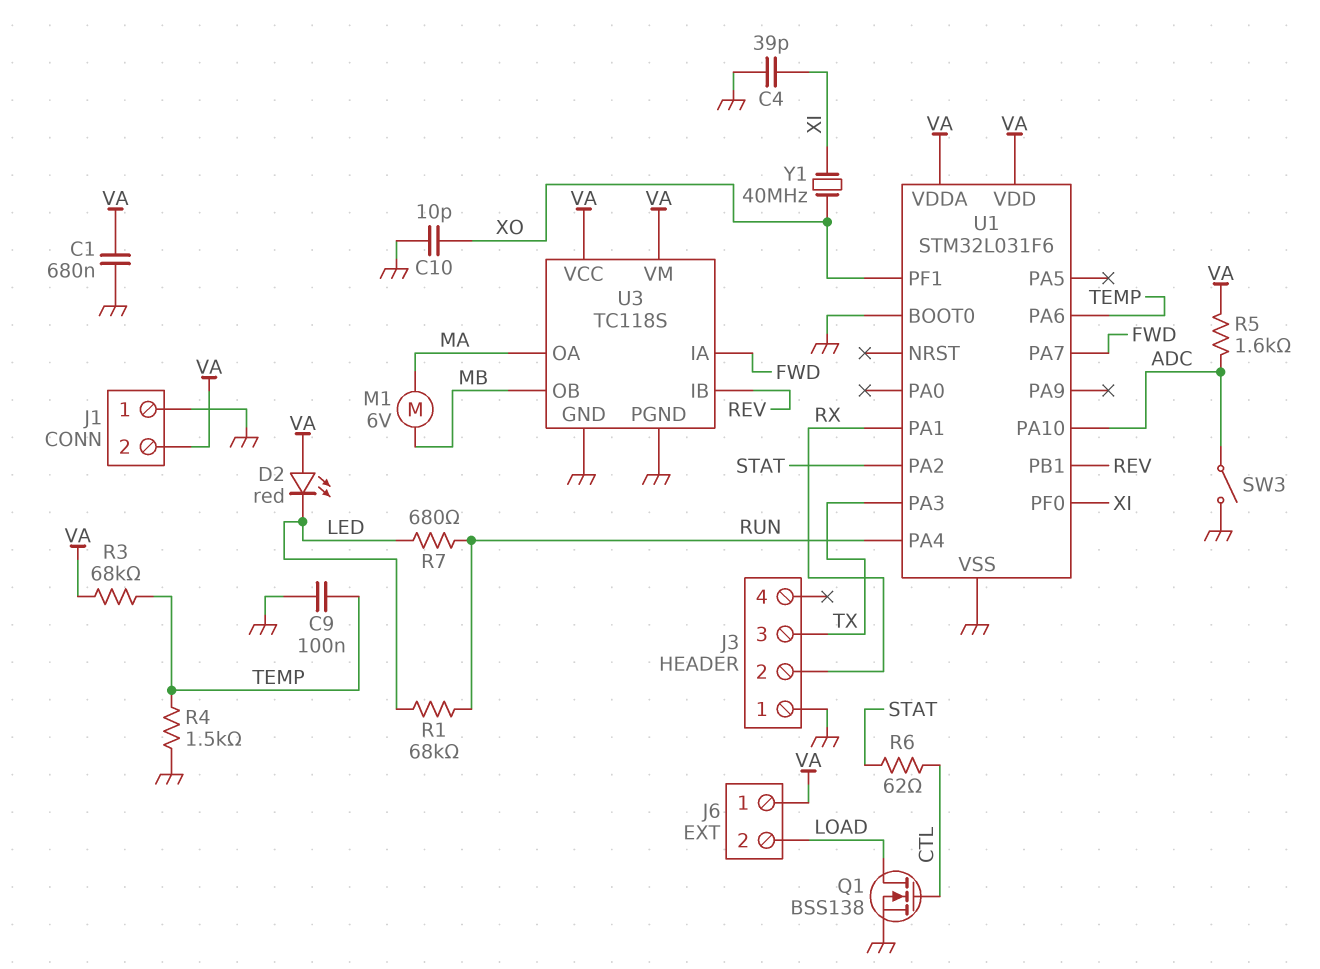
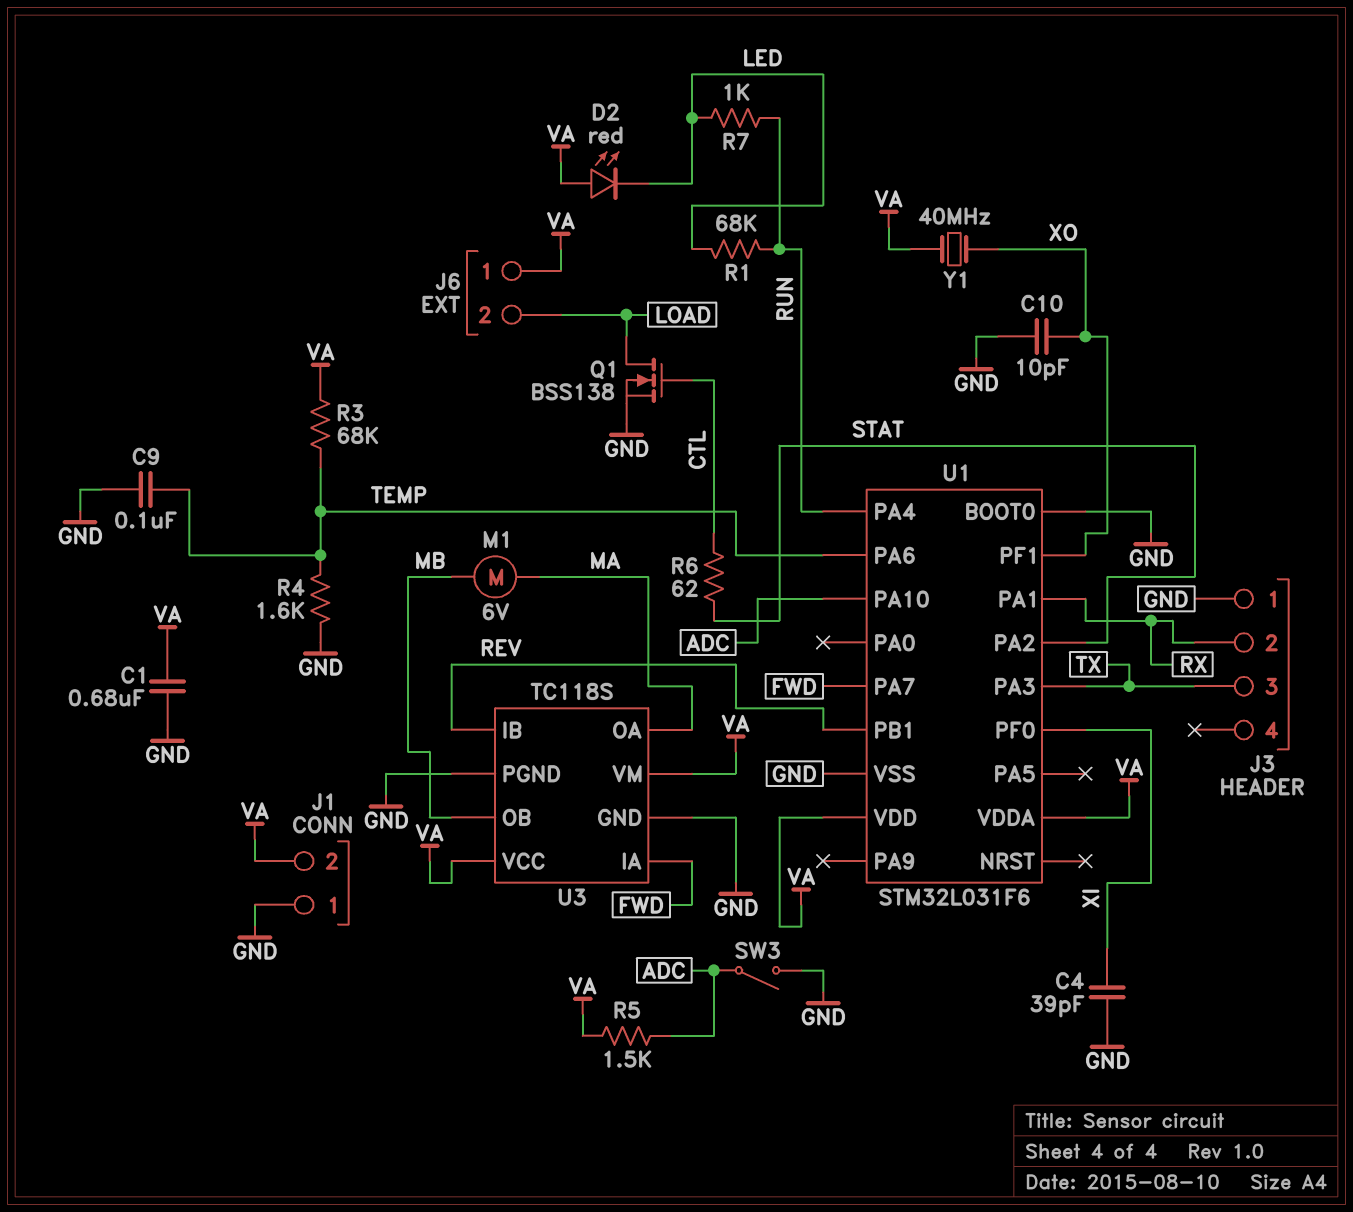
R4: 1.5k (GND, TEMP) -> 1.6k (GND, TEMP)
R5: 1.6k (ADC, VA) -> 1.5k (ADC, VA)
R7: 680 (LED, RUN) -> 1k (LED, RUN)
Y1: 40MHz (XI, XO) -> 40MHz (VA, XO)

